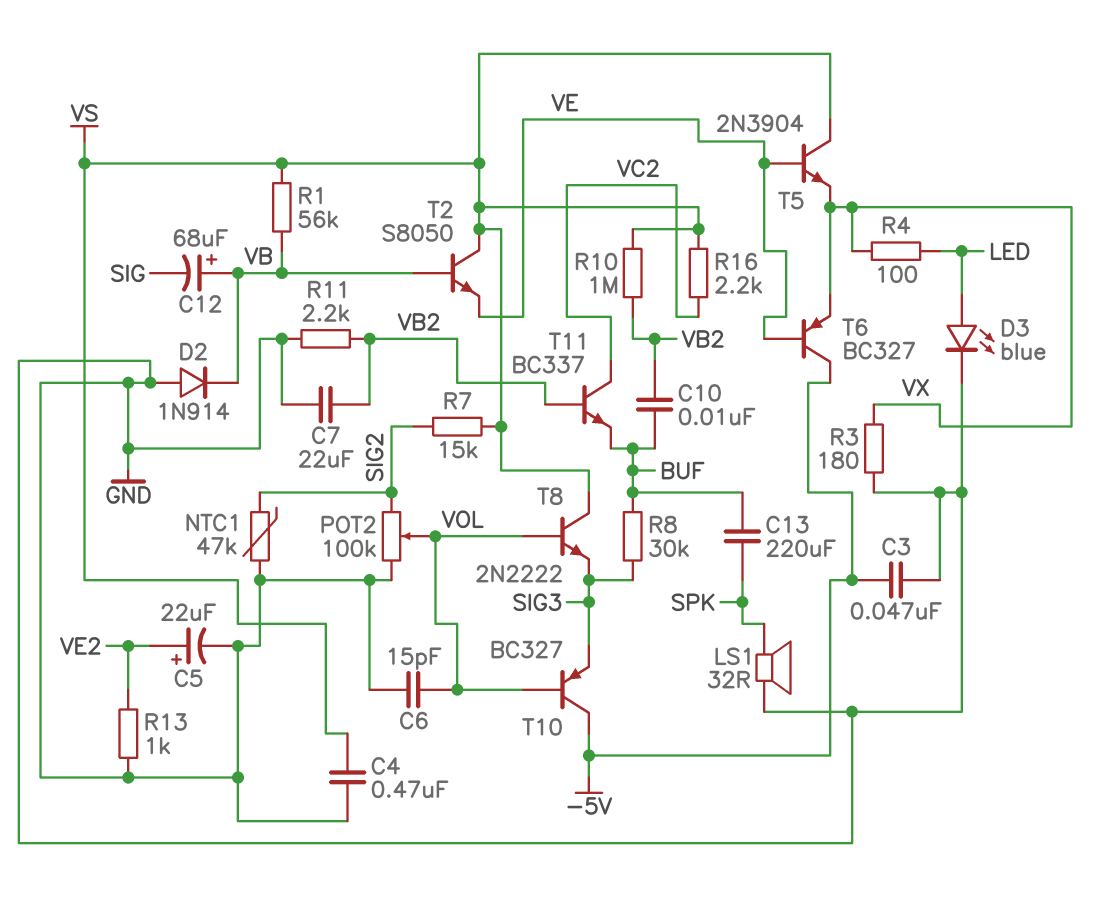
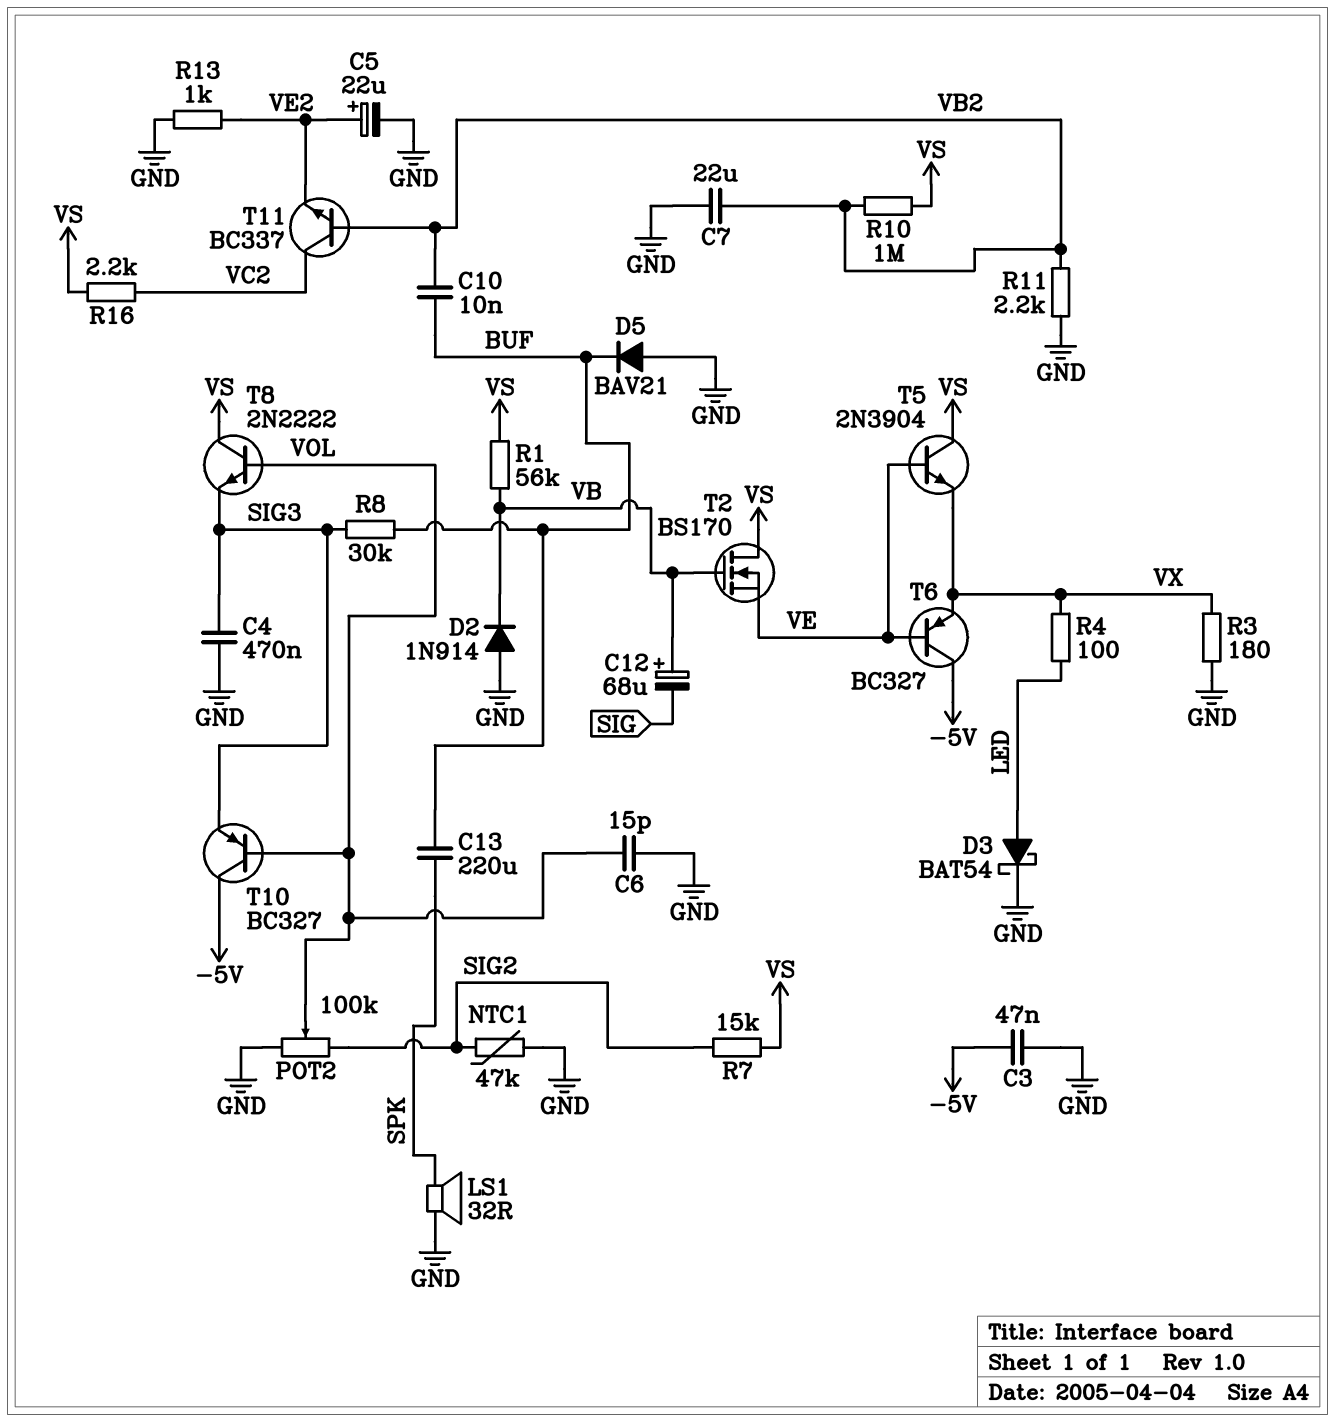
C4: 470nF (GND, VS) -> 470nF (GND, SIG3)
D3: LED blue (A LED, K GND) -> schottky BAT54 (A LED, K GND)
D5: none -> diode BAV21 (A GND, K BUF)
T2: NPN S8050 (B VB, C VS, E VE) -> NMOS BS170 (G VB, D VS, S VE)
T11: NPN BC337 (B VB2, C VC2, E BUF) -> NPN BC337 (B VB2, C VC2, E VE2)

